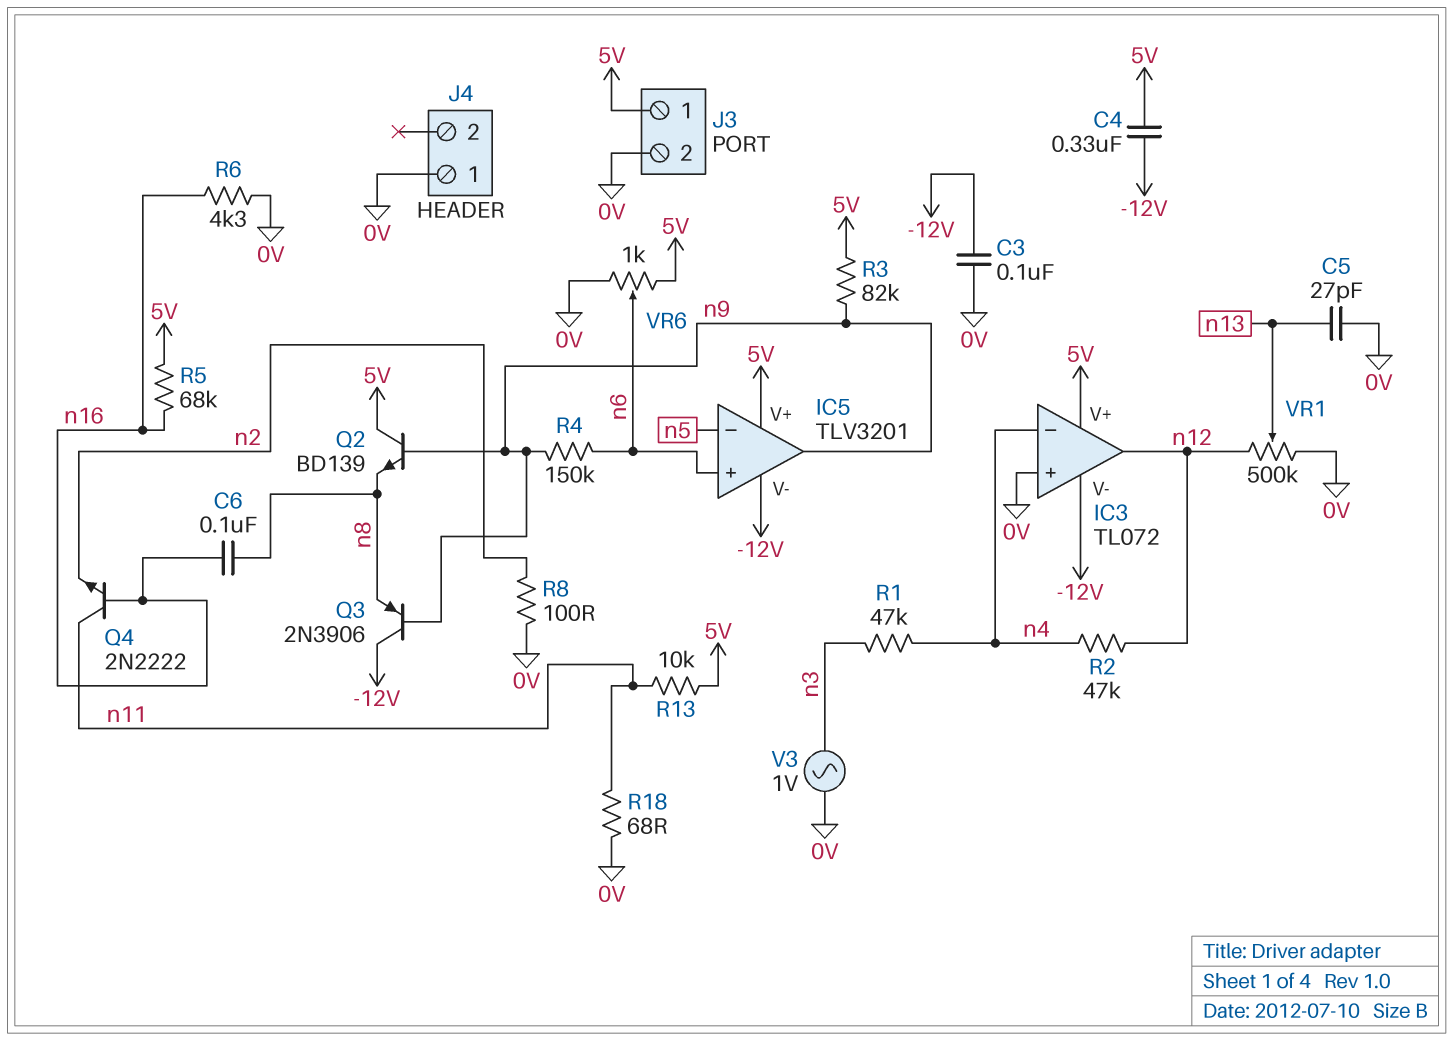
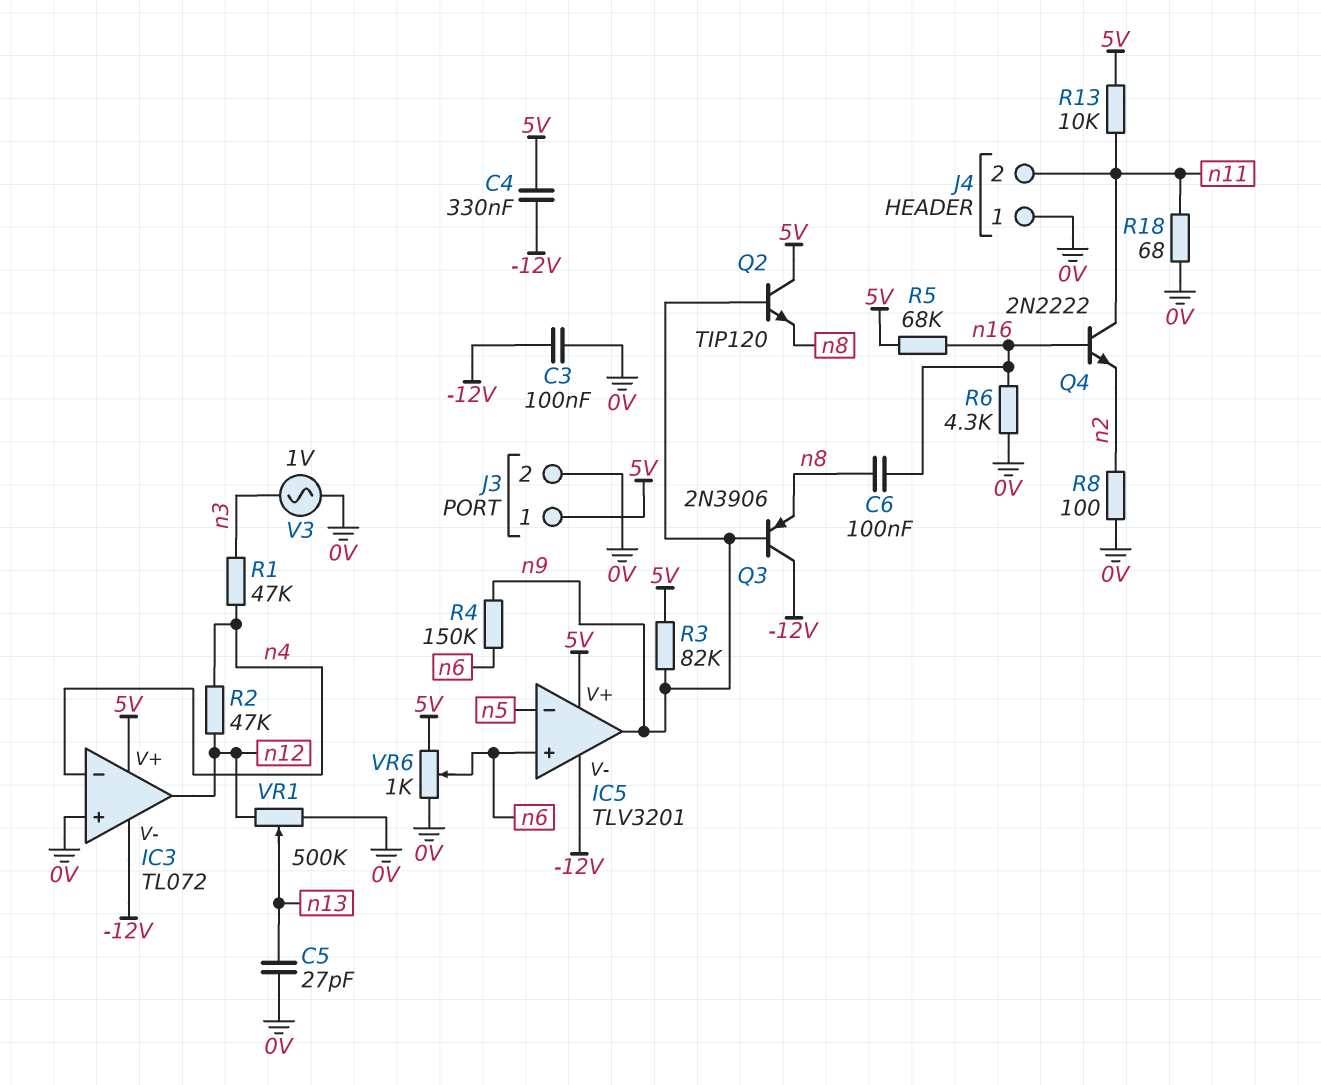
J4 pin 2: none -> n11
Q2: NPN BD139 (B n9, C 5V, E n8) -> NPN TIP120 (B n9, C 5V, E n8)

